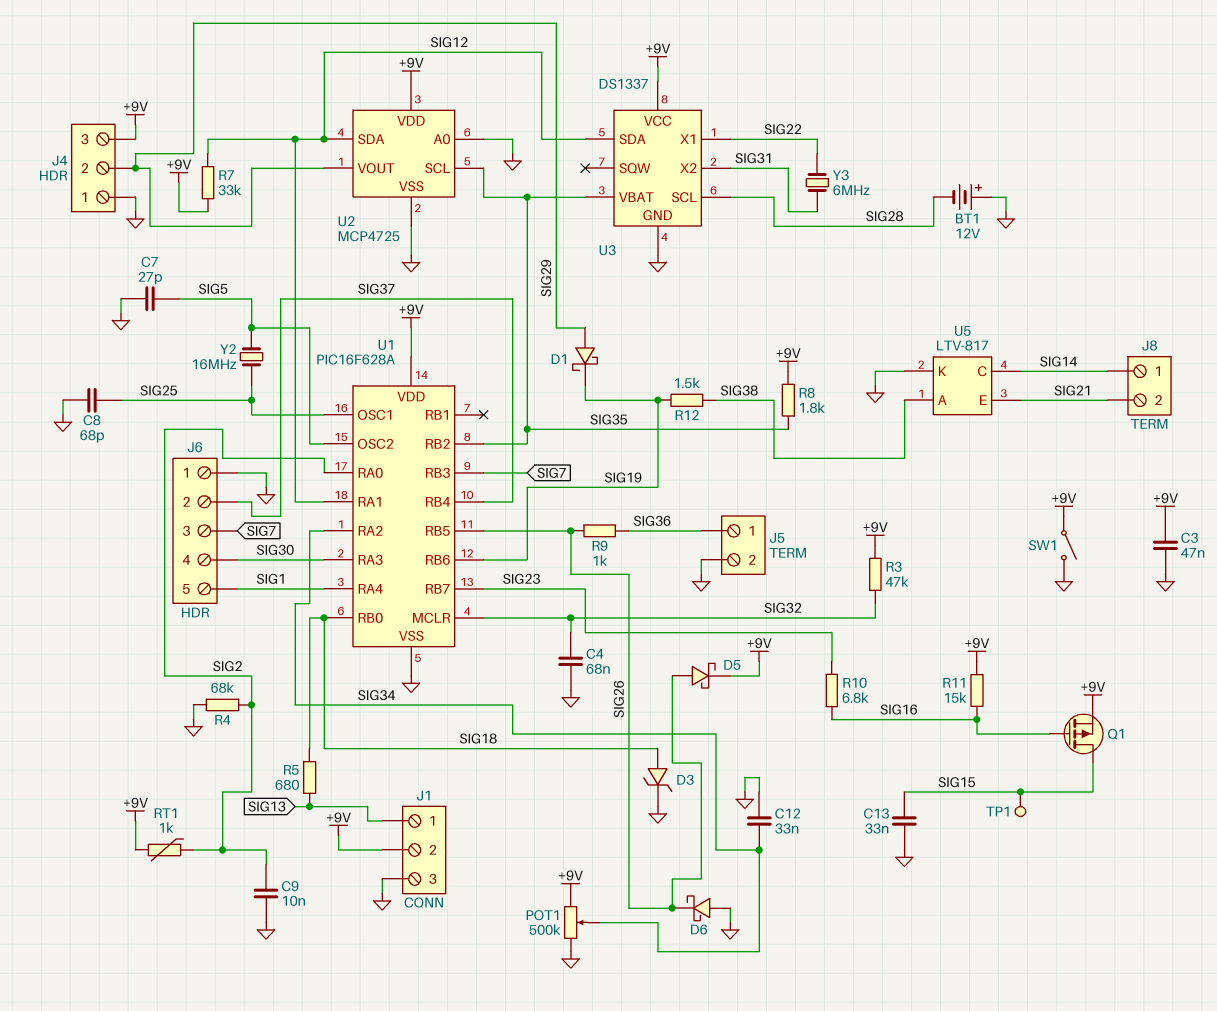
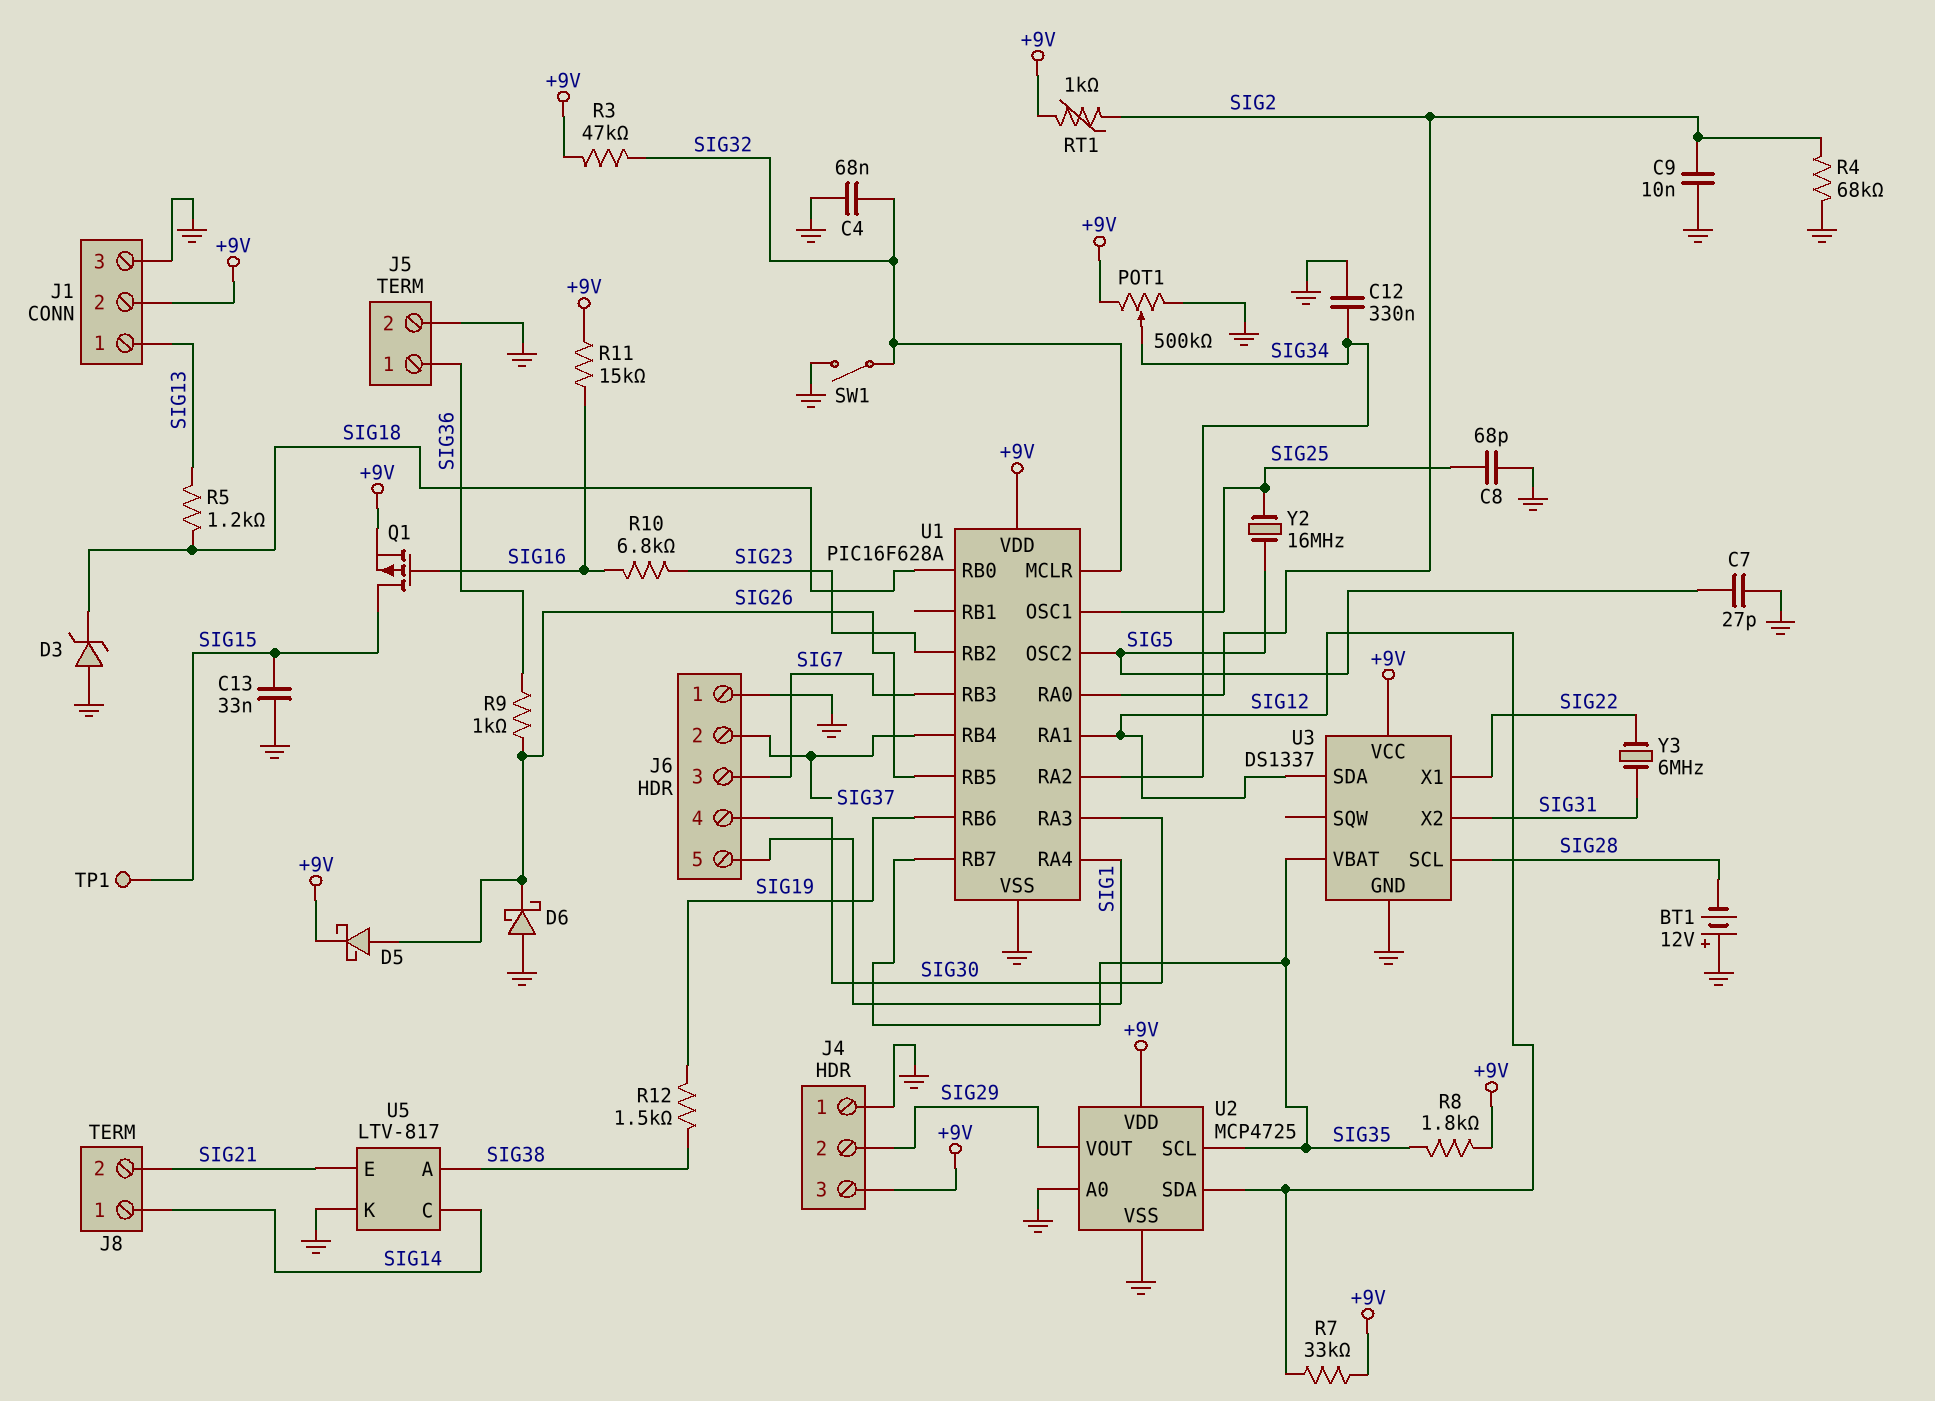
C3: 47nF (+9V, GND) -> none
C12: 33nF (GND, SIG34) -> 330nF (GND, SIG34)
D1: schottky (A SIG29, K SIG19) -> none
D3: zener (A SIG18, K GND) -> zener (A GND, K SIG18)
R5: 680 (SIG13, SIG18) -> 1.2k (SIG13, SIG18)
SW1: switch (+9V, GND) -> switch (GND, SIG32)
U1 pin RB2: SIG35 -> SIG23
U1 pin RB7: SIG23 -> SIG35

